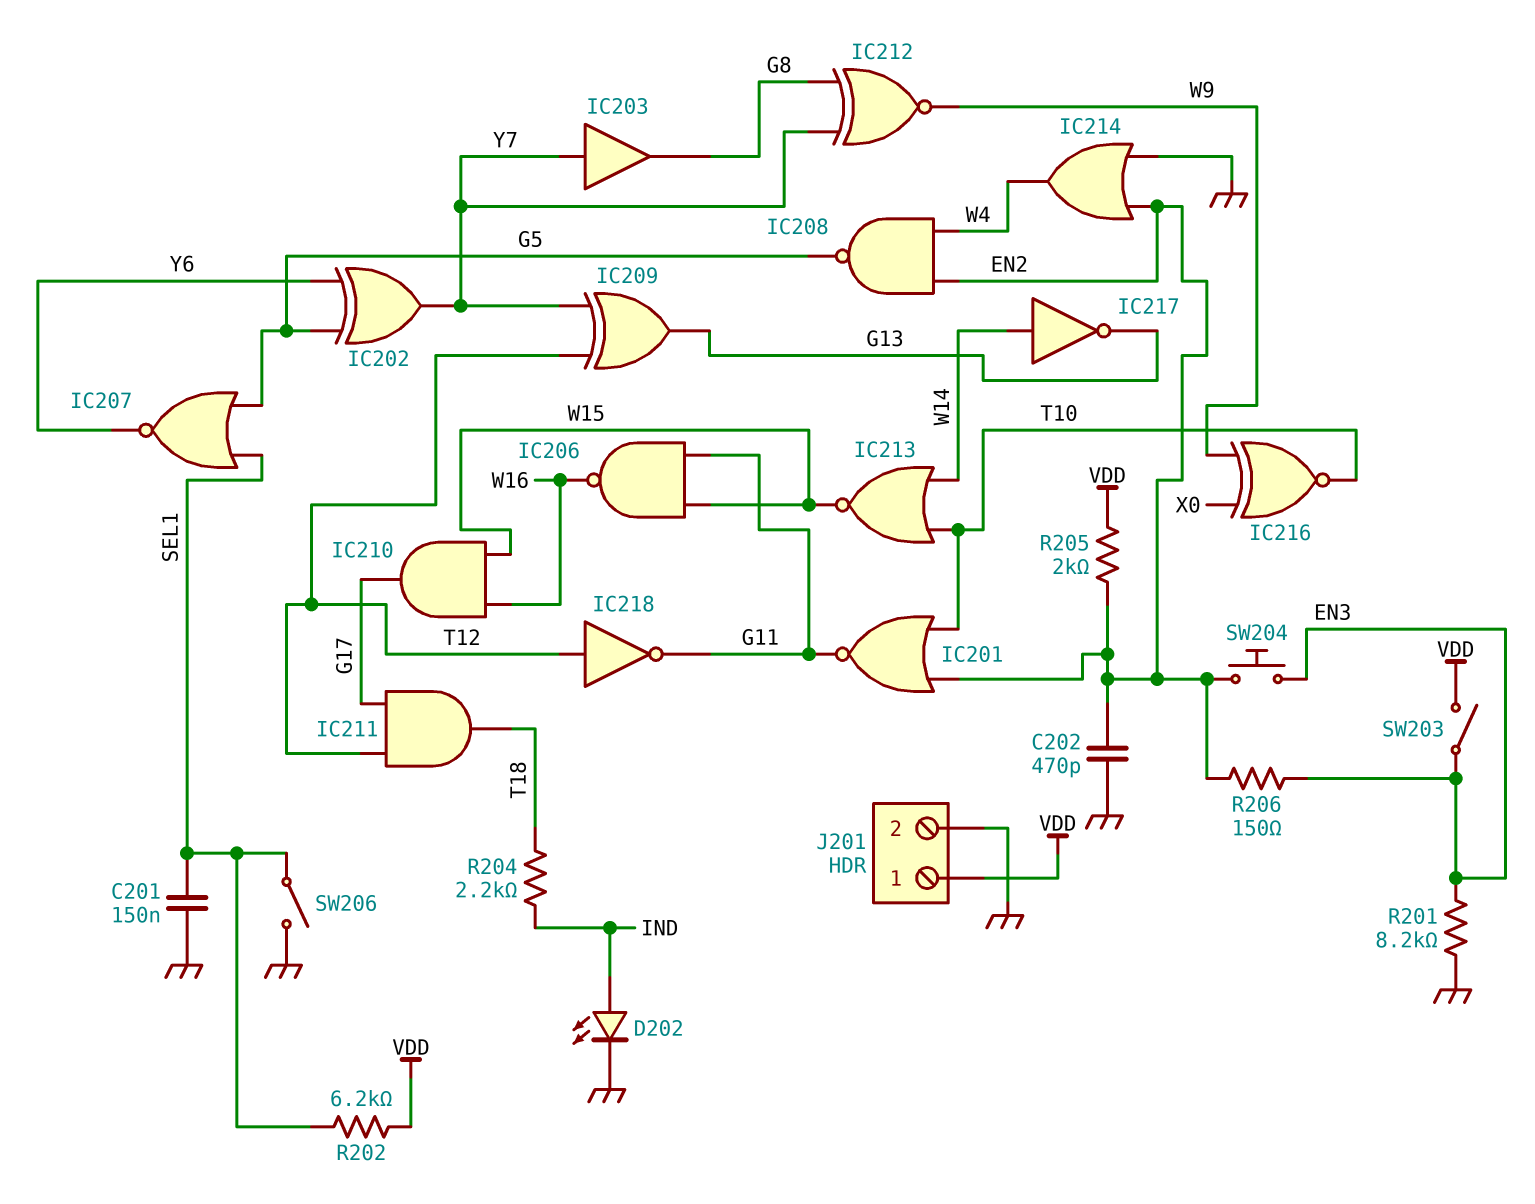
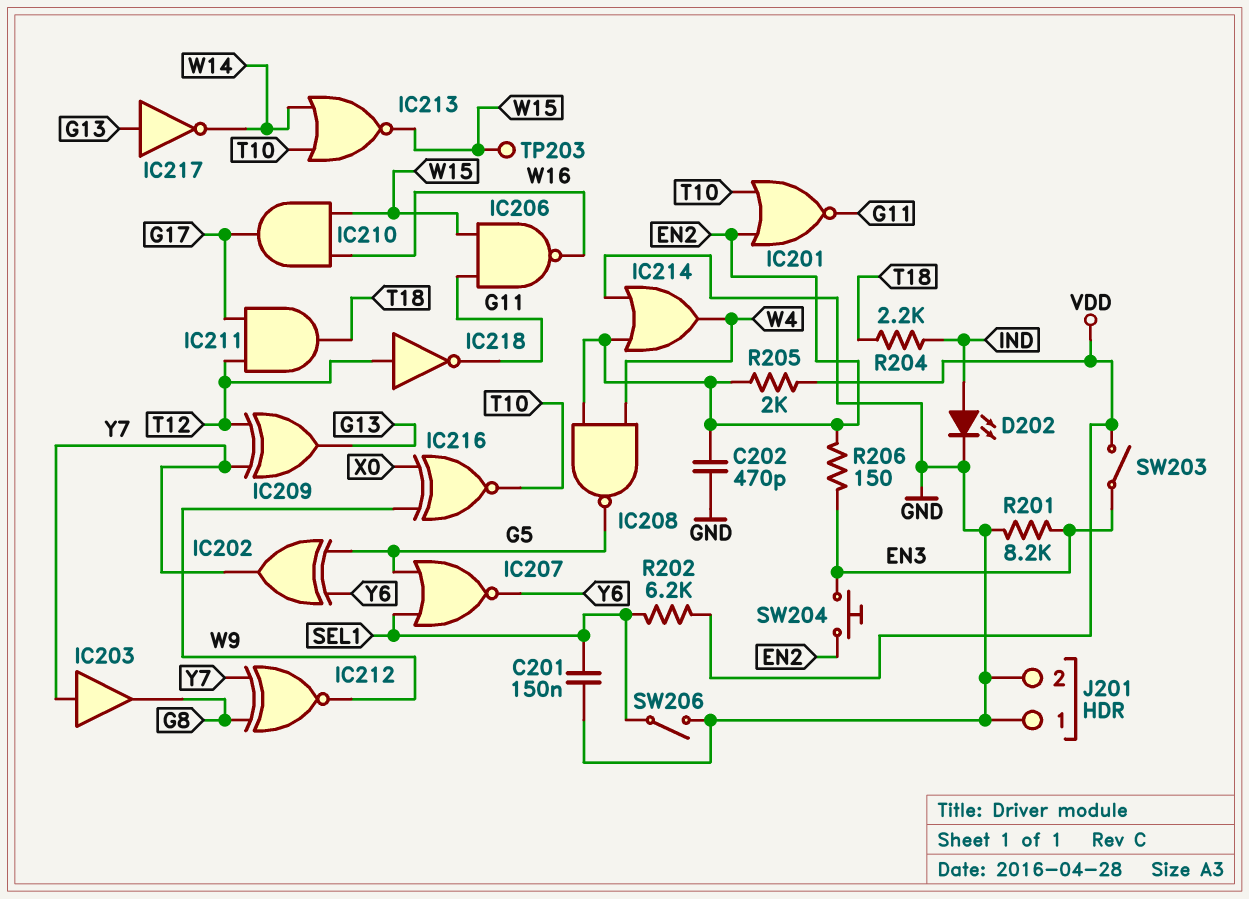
IC217: NOT (in W14, out G13) -> NOT (in G13, out W14)
J201 pin 1: VDD -> GND
TP203: none -> test point (W15)

